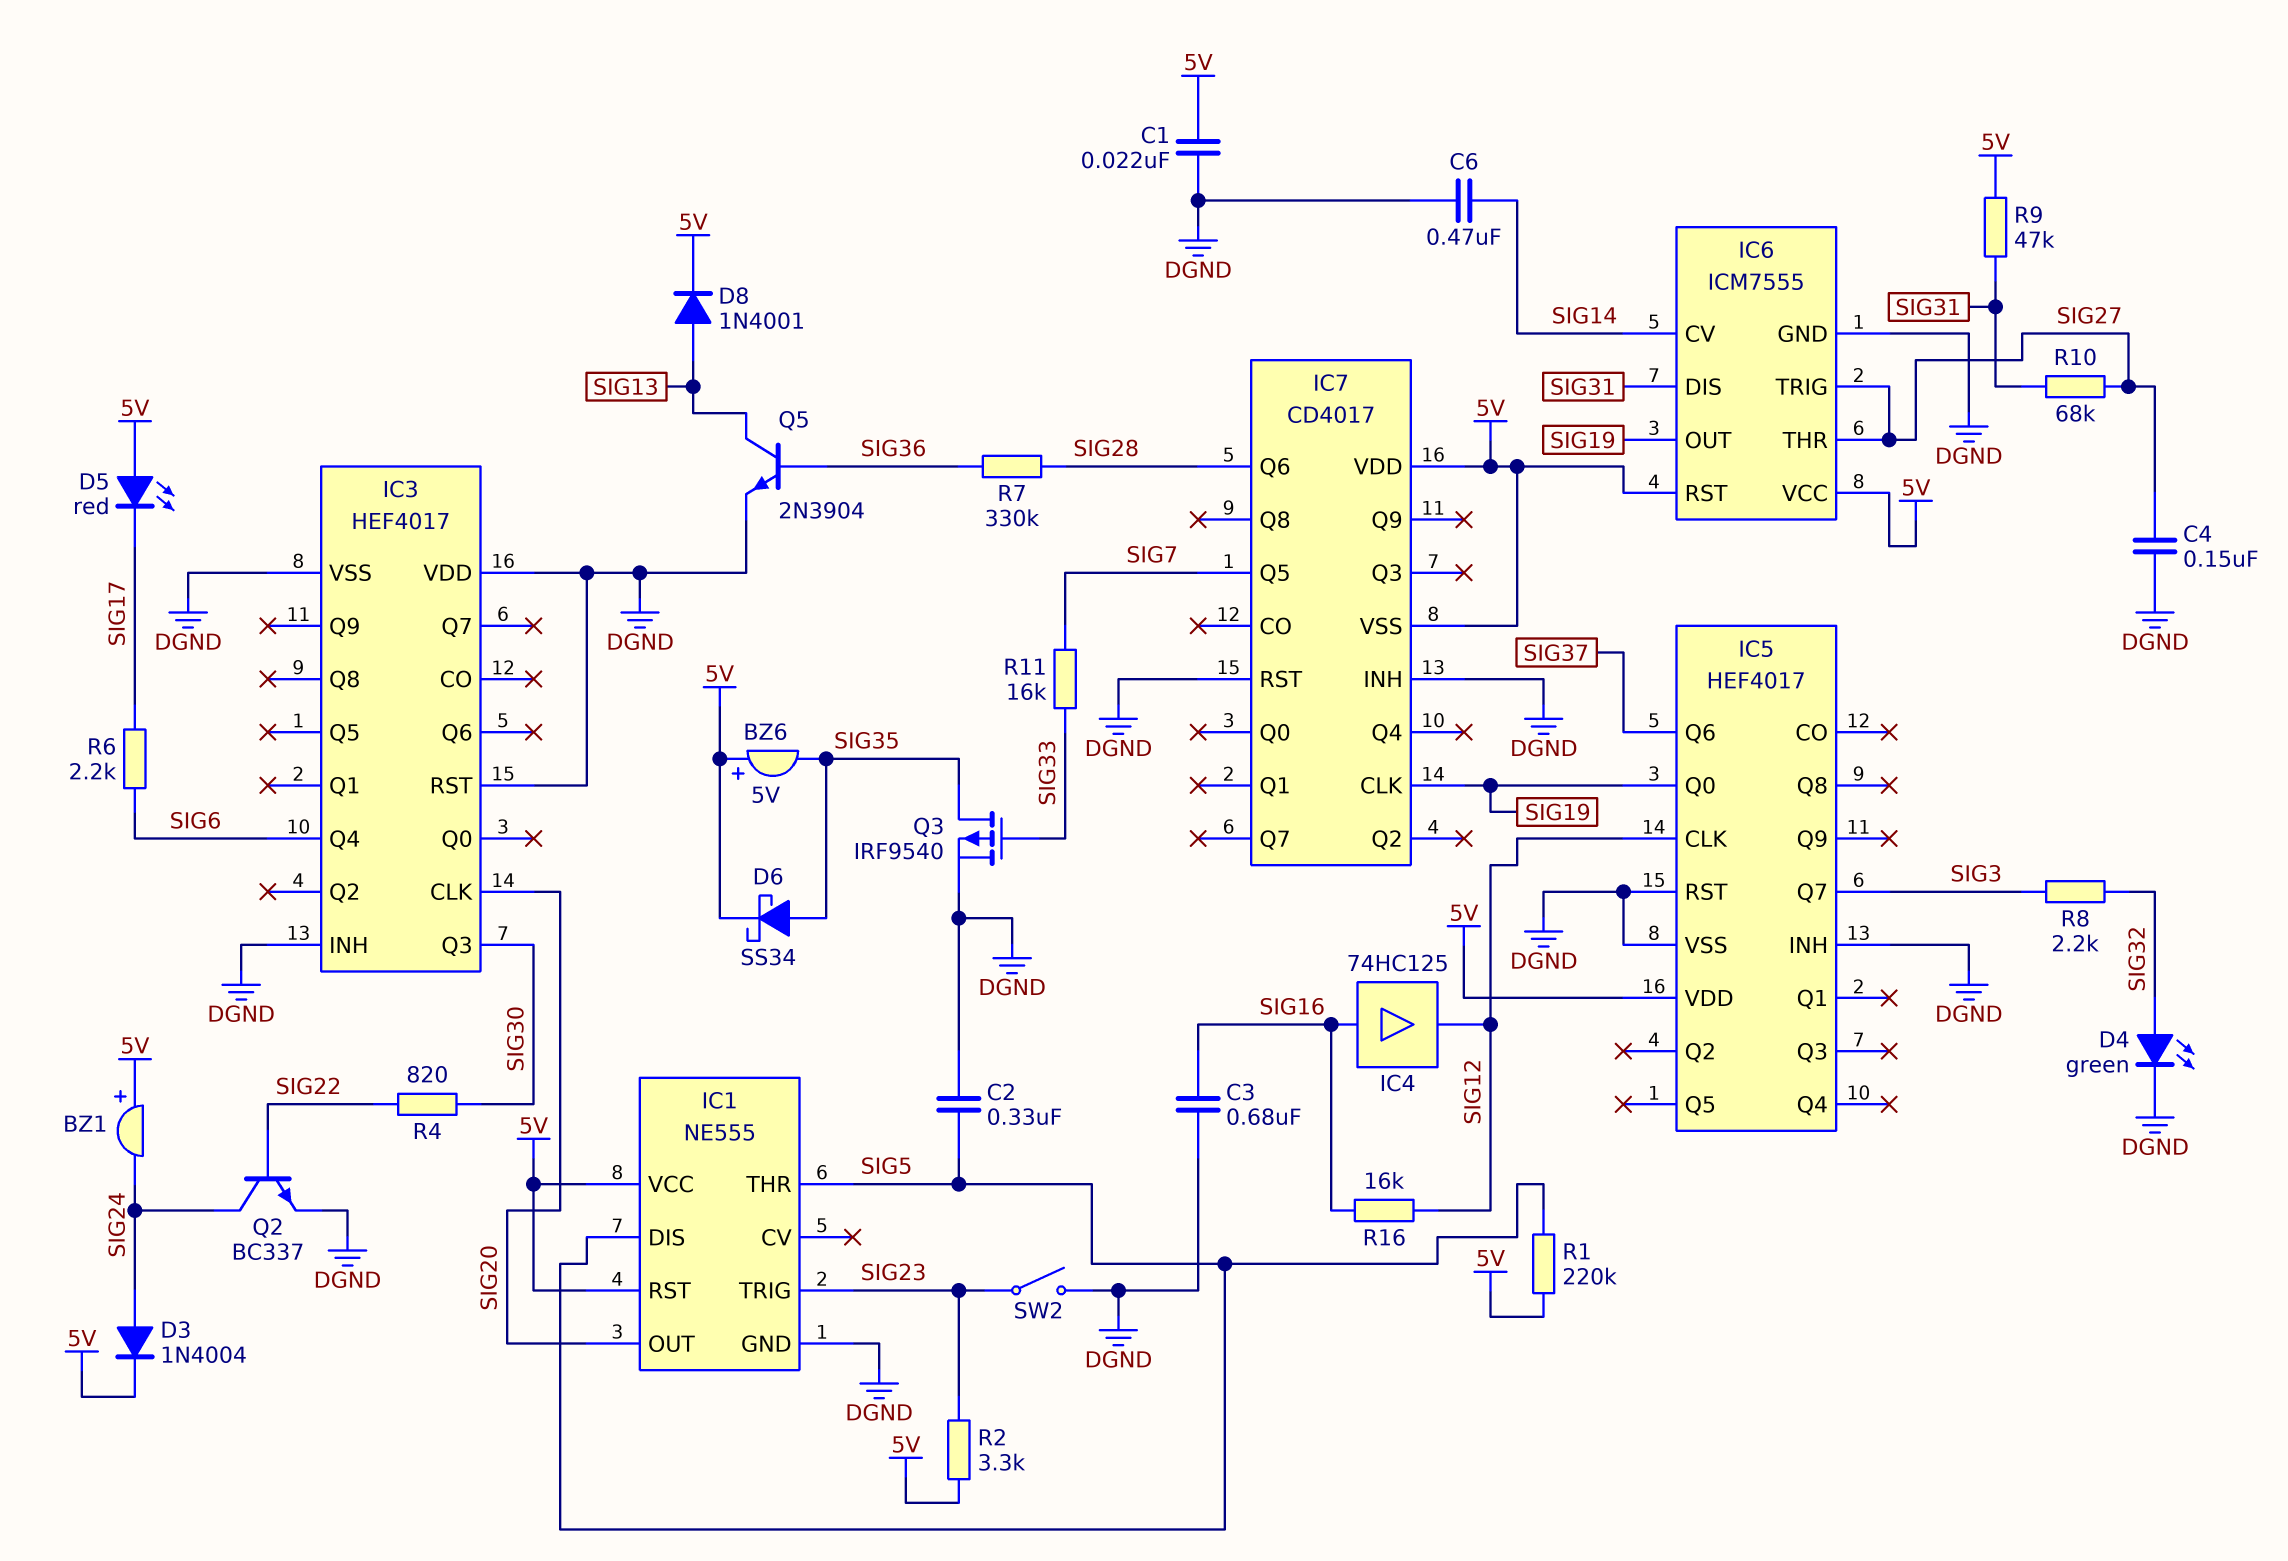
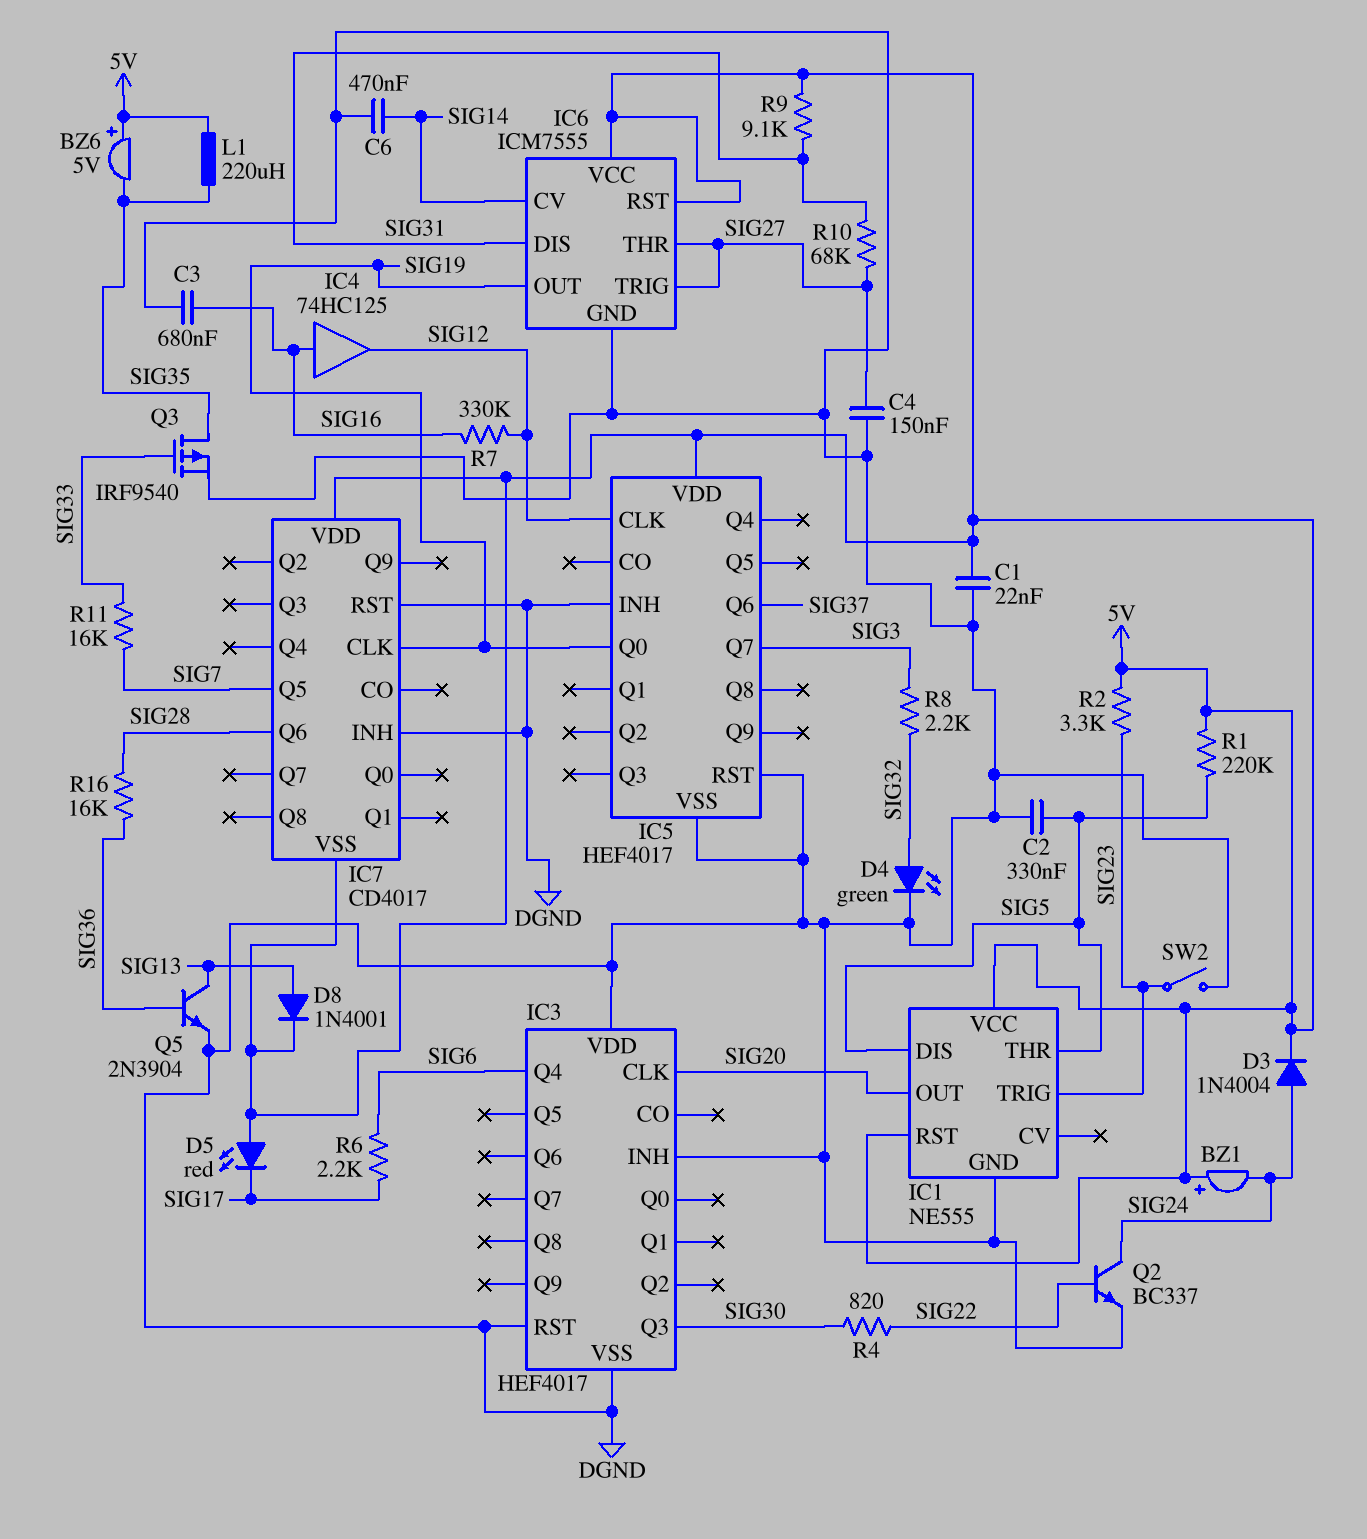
D6: schottky SS34 (A SIG35, K 5V) -> none
L1: none -> 220uH (5V, SIG35)
R7: 330k (SIG28, SIG36) -> 330k (SIG12, SIG16)
R9: 47k (5V, SIG31) -> 9.1k (5V, SIG31)
R16: 16k (SIG12, SIG16) -> 16k (SIG28, SIG36)

